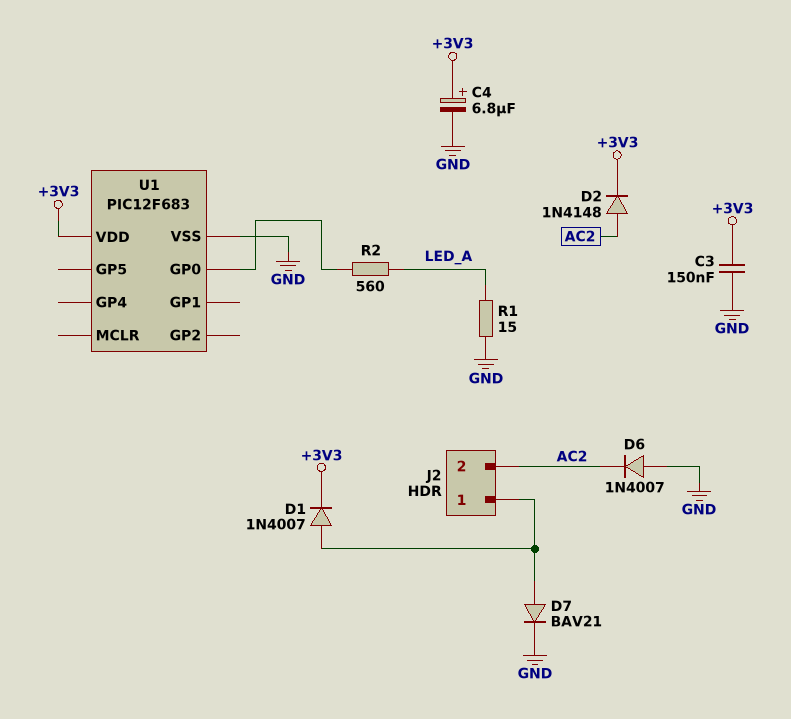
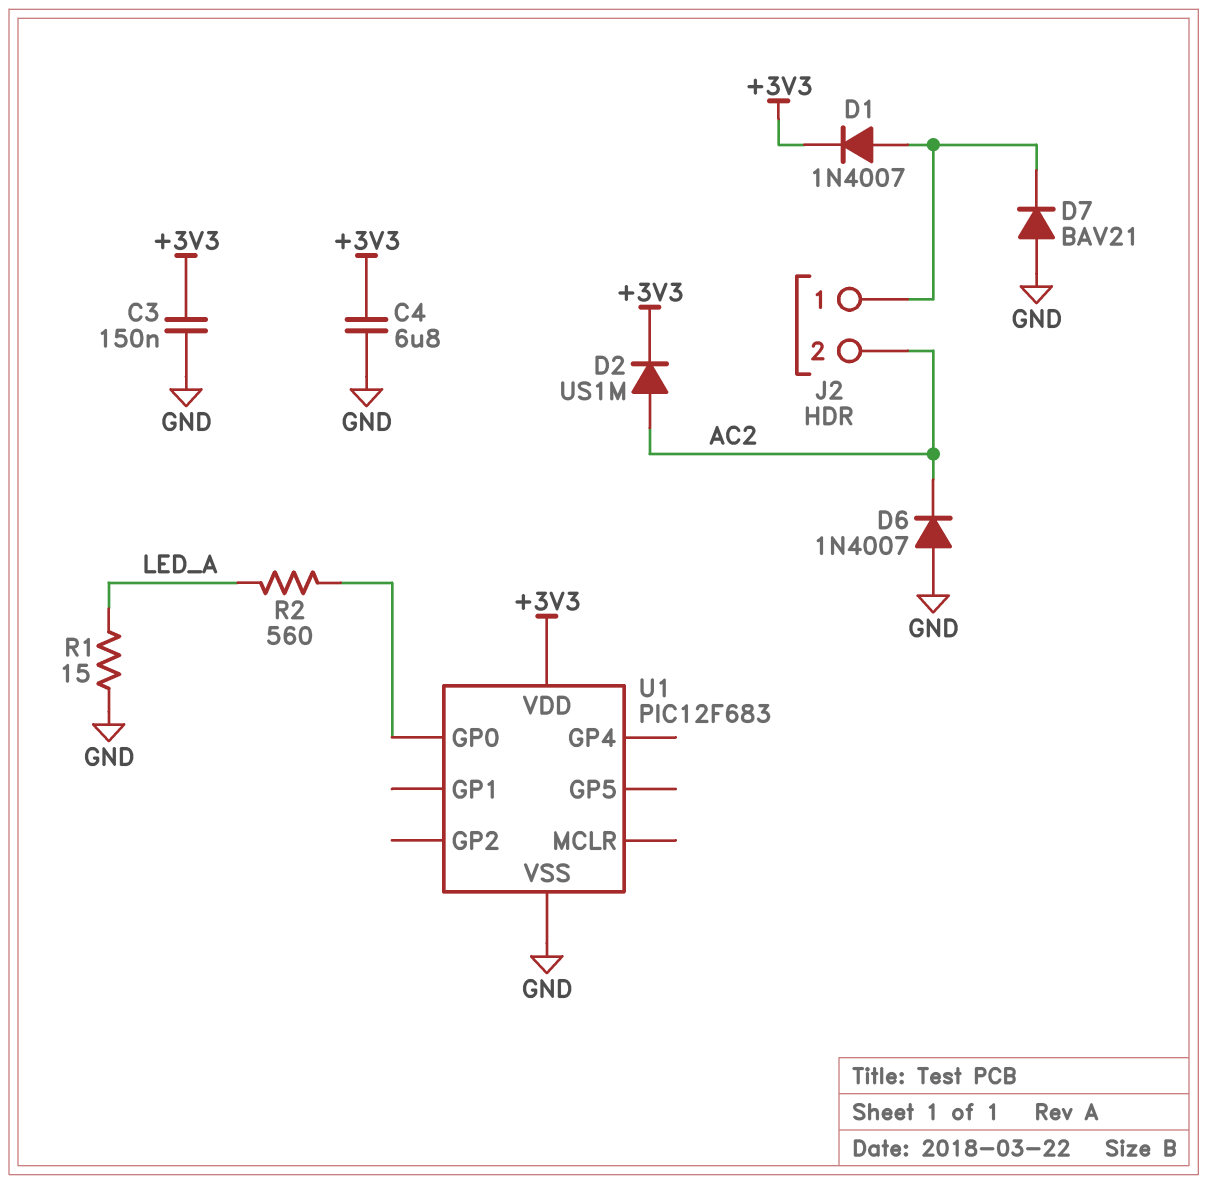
C4: 6.8uF (plus +3V3, minus GND) -> 6.8uF (+3V3, GND)
D2: diode 1N4148 (A AC2, K +3V3) -> diode US1M (A AC2, K +3V3)
D7: diode BAV21 (A J2/1, K GND) -> diode BAV21 (A GND, K J2/1)

